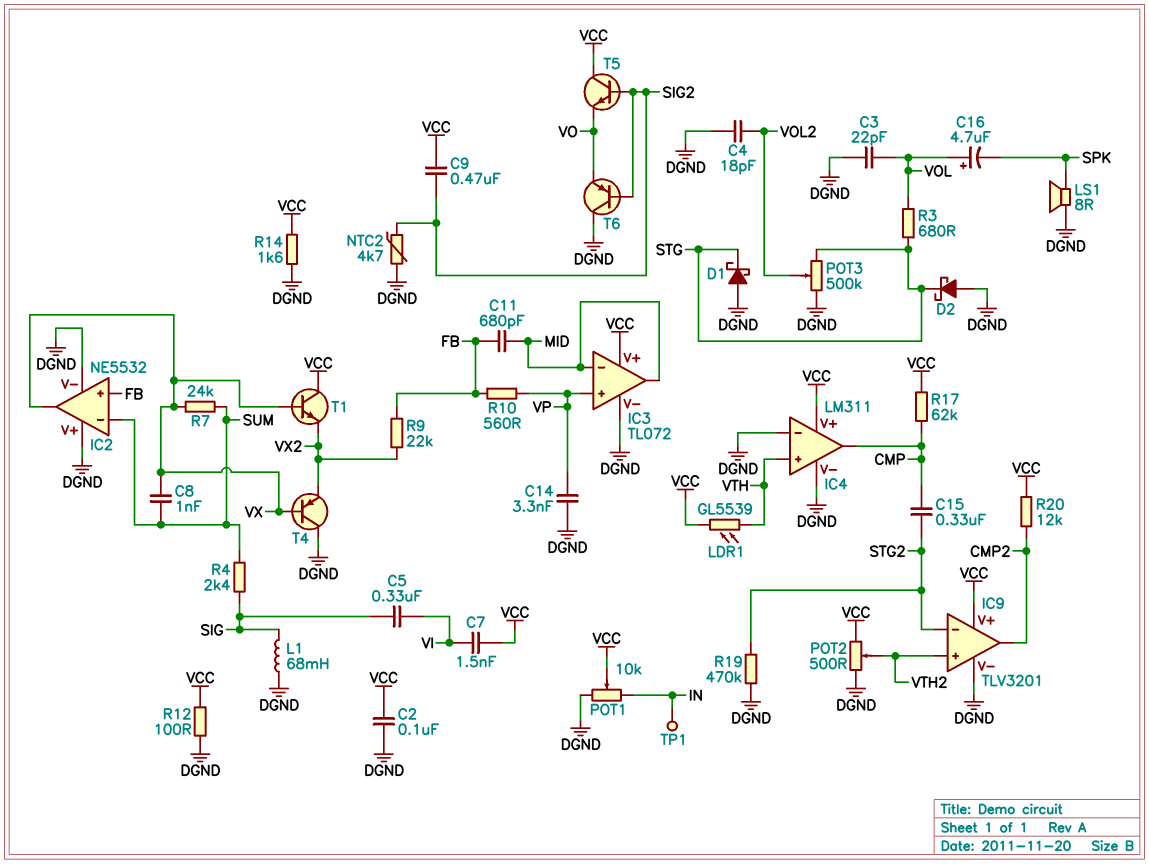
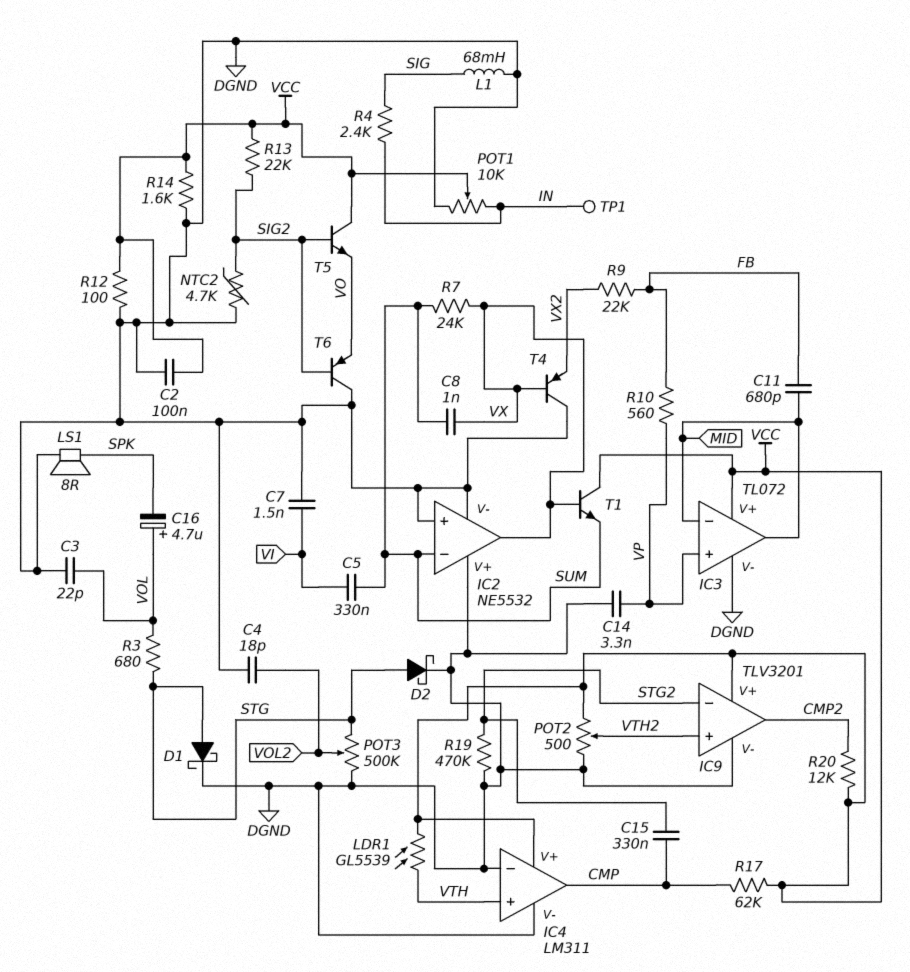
C5: 330nF (SIG, VI) -> 330nF (SUM, VI)
C7: 1.5nF (VCC, VI) -> 1.5nF (DGND, VI)
C9: 470nF (SIG2, VCC) -> none
D1: schottky (A DGND, K STG) -> schottky (A STG, K DGND)
D2: schottky (A DGND, K STG) -> schottky (A STG, K DGND)
IC2 pin in+: FB -> DGND
R4: 2.4k (SIG, SUM) -> 2.4k (IN, SIG)
R13: none -> 22k (SIG2, VCC)
T1: NPN (B VX, C VCC, E VX2) -> NPN (B VX, C VCC, E SUM)

